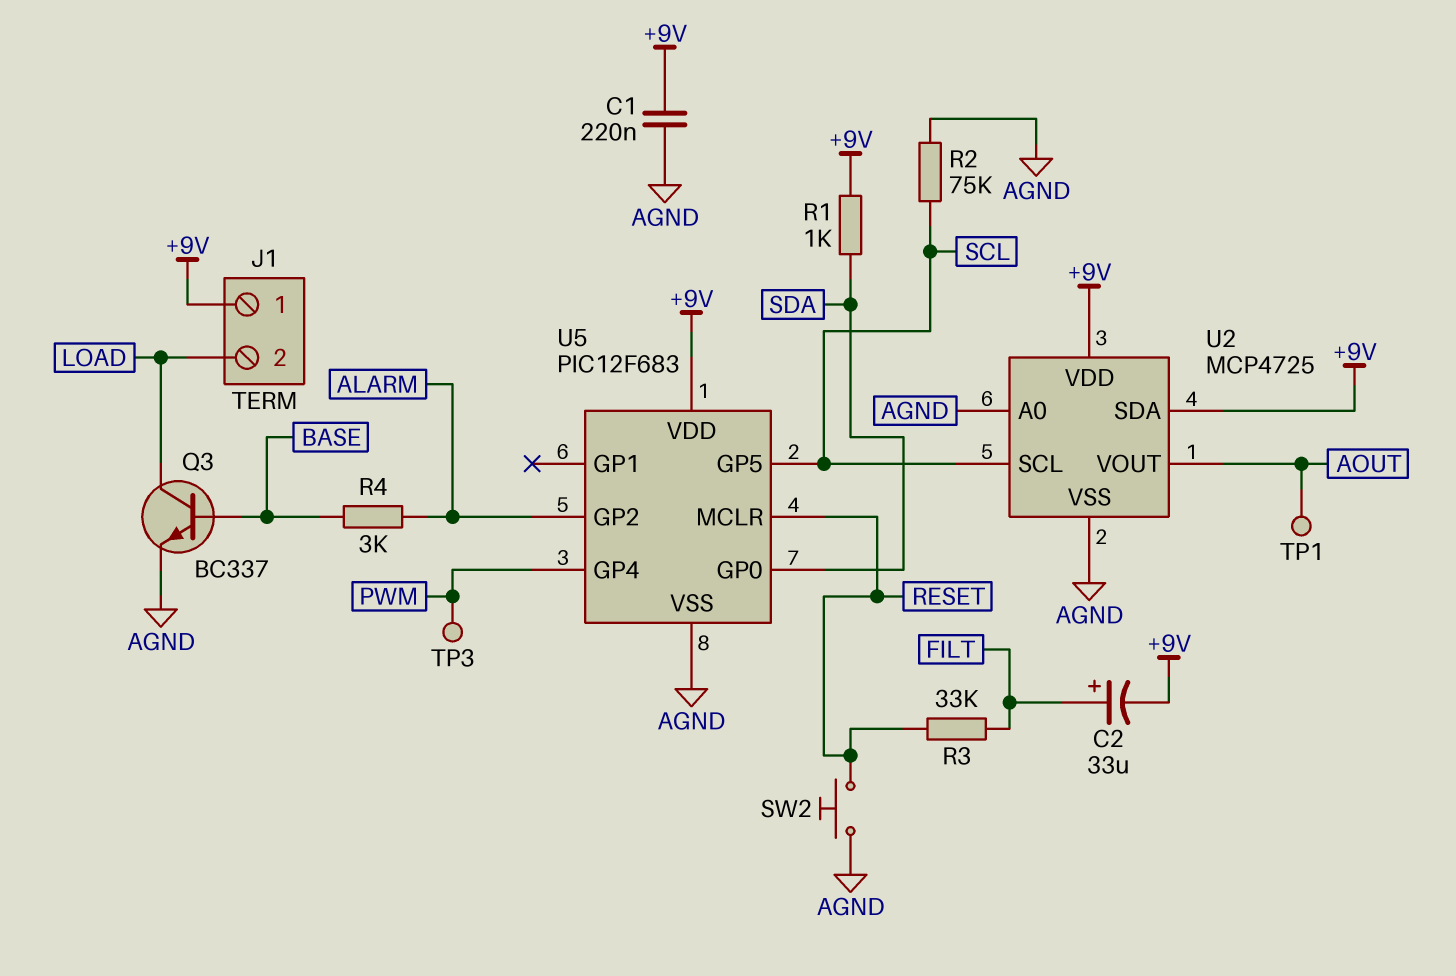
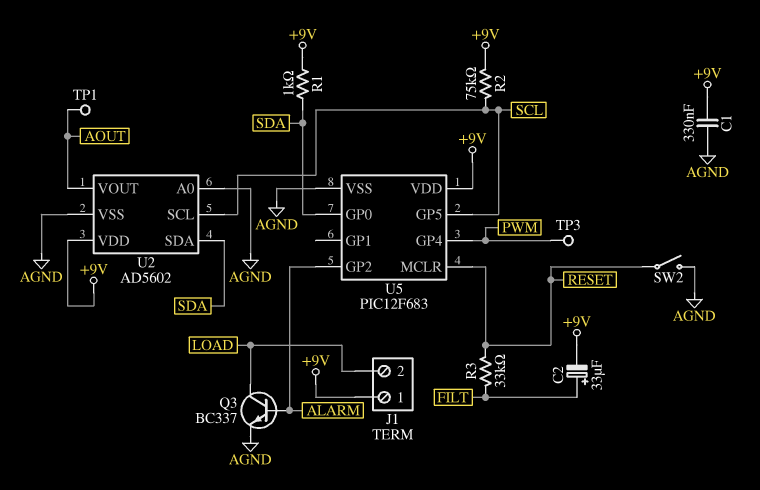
C1: 220nF (+9V, AGND) -> 330nF (+9V, AGND)
Q3: NPN BC337 (B BASE, C LOAD, E AGND) -> NPN BC337 (B ALARM, C LOAD, E AGND)
R2: 75k (AGND, SCL) -> 75k (+9V, SCL)
R4: 3k (ALARM, BASE) -> none
SW2: button (AGND, RESET) -> switch (AGND, RESET)
U2: MCP4725 -> AD5602
U2 pin SDA: +9V -> SDA

